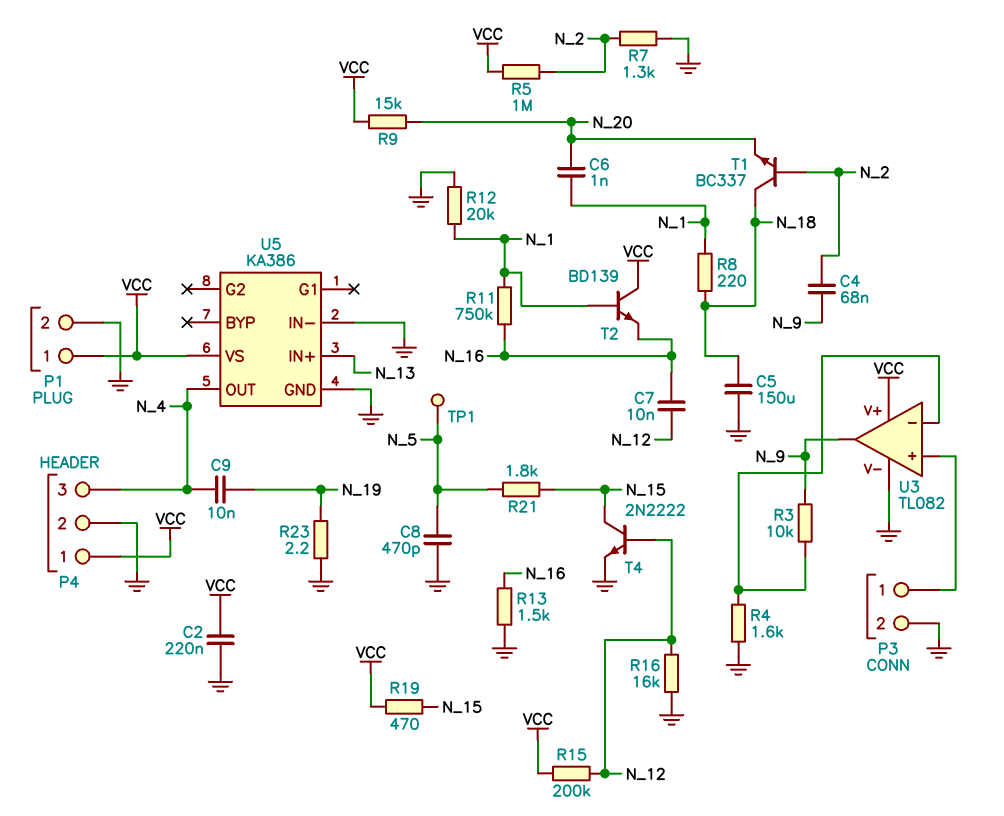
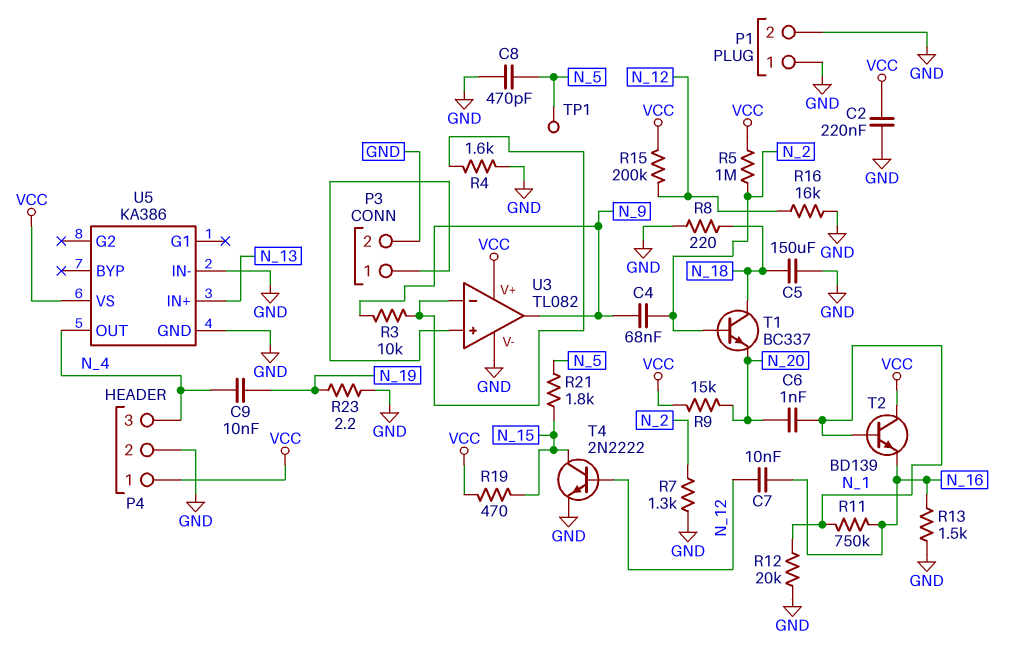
P1 pin 1: VCC -> GND
R8: 220 (N_1, N_18) -> 220 (GND, N_18)

